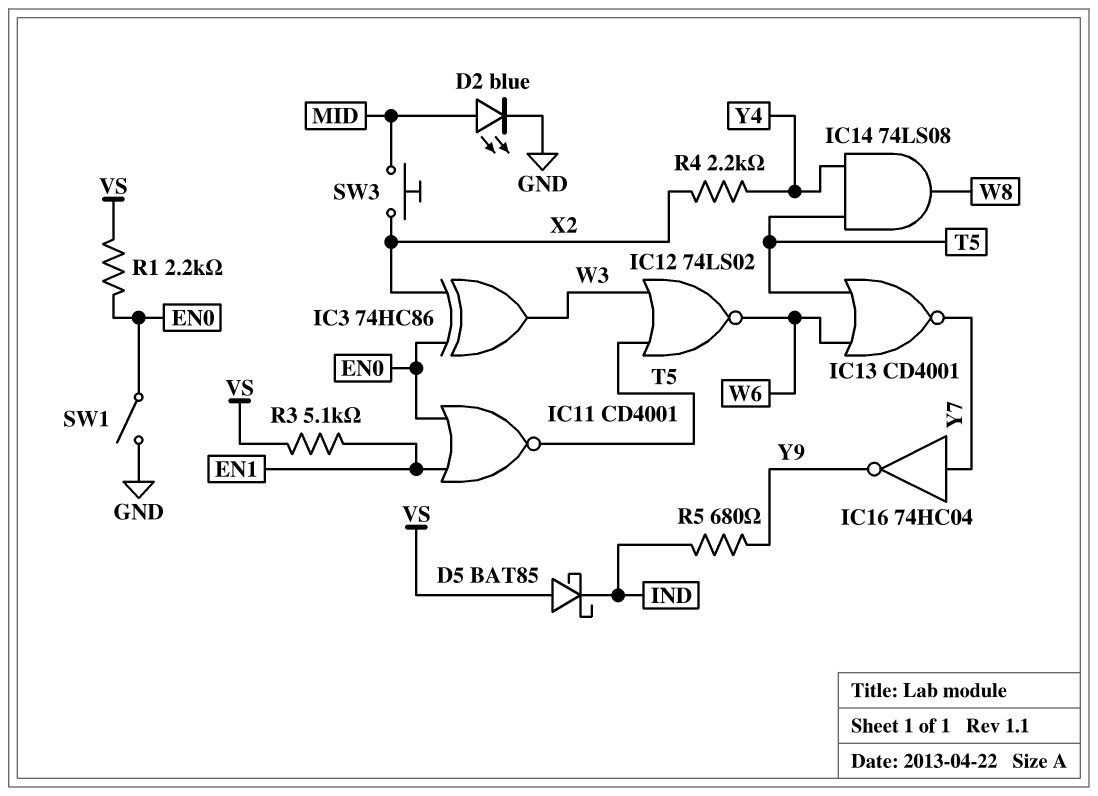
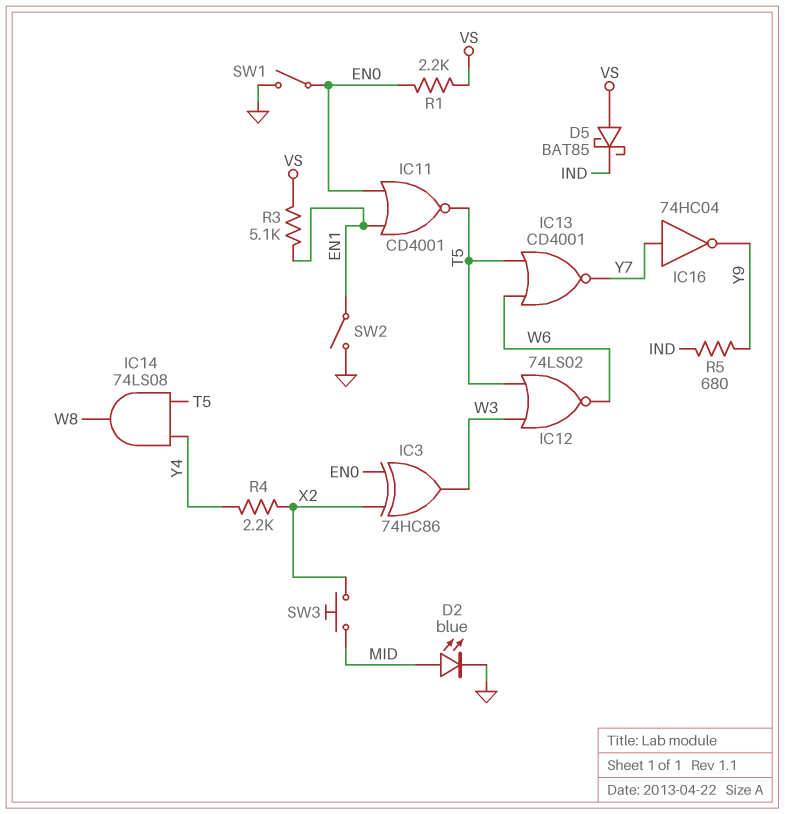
SW2: none -> switch (EN1, GND)

